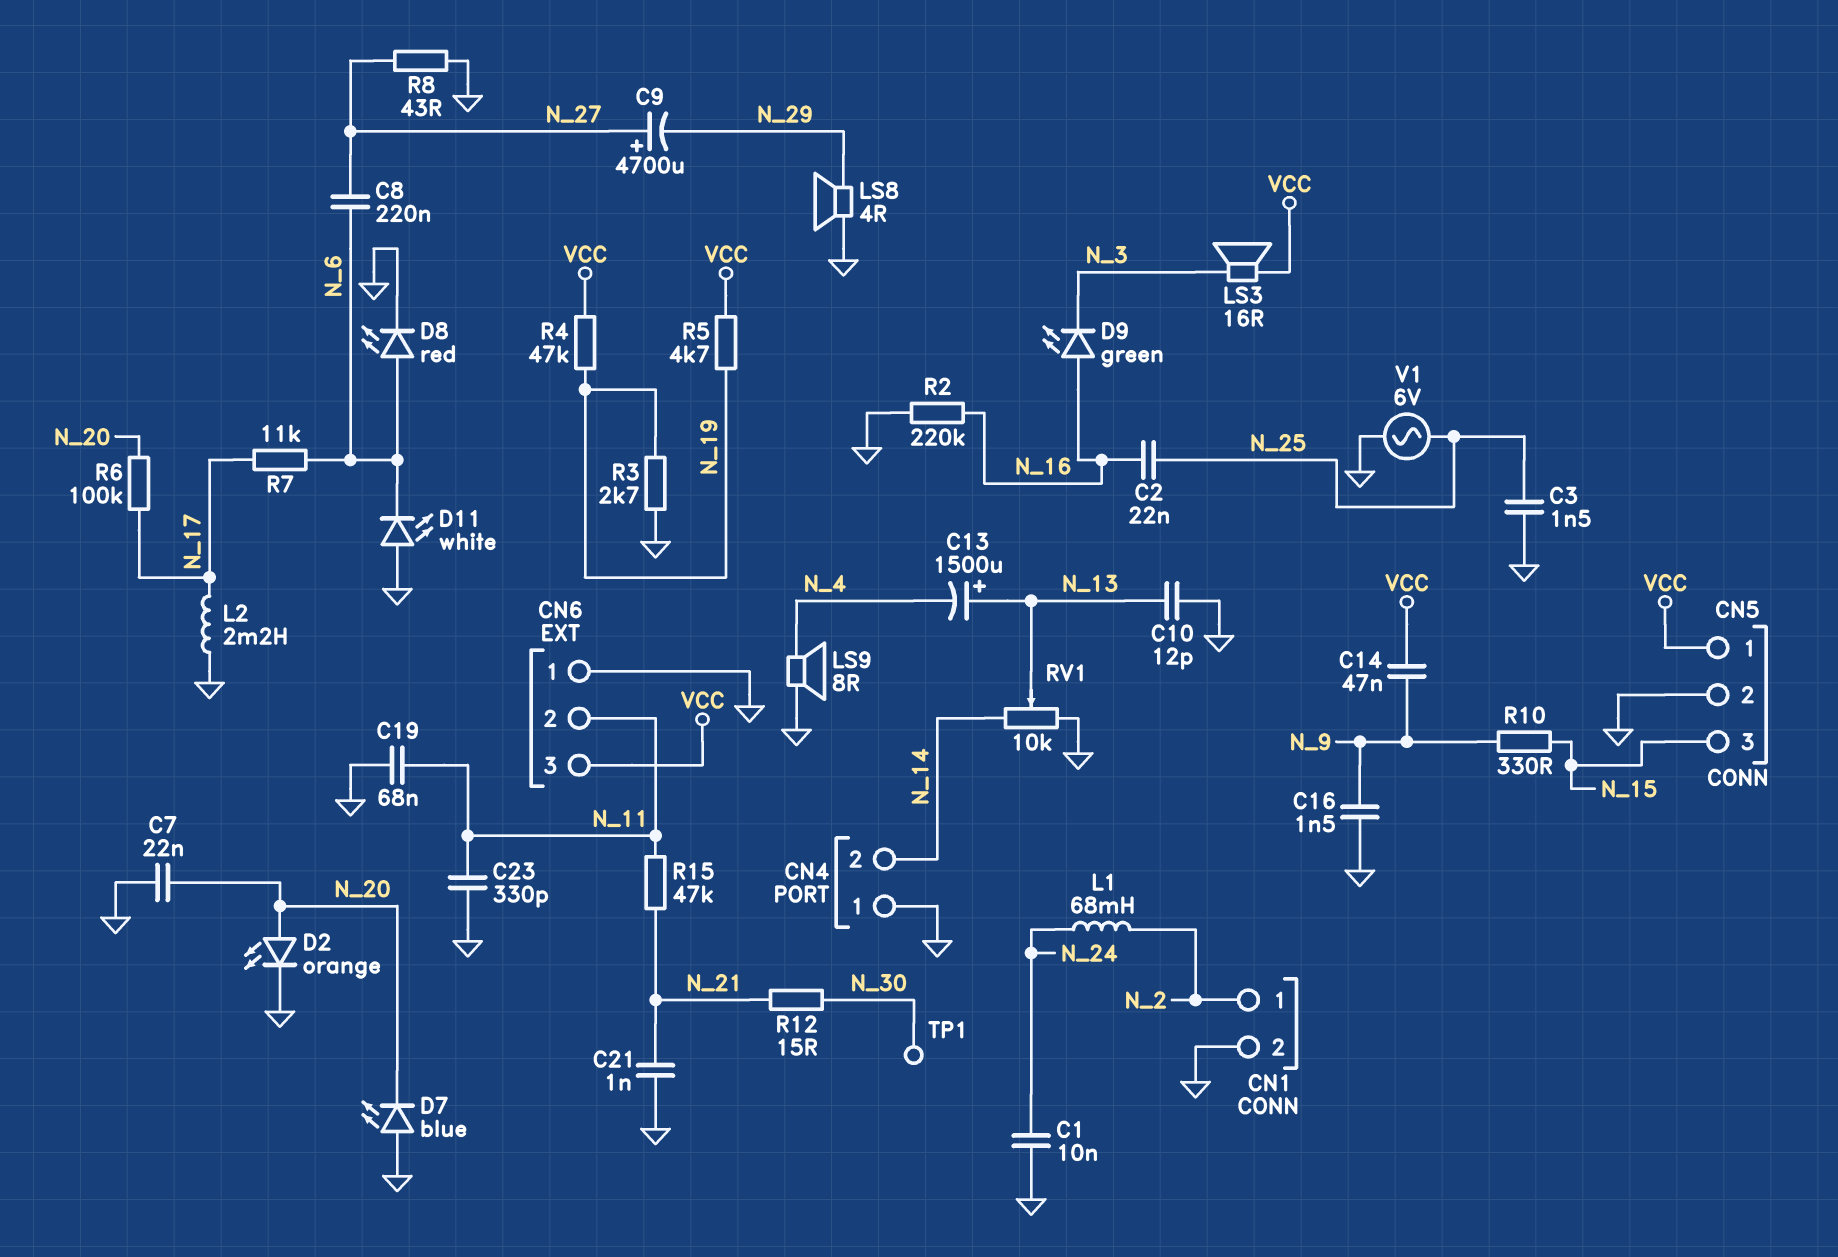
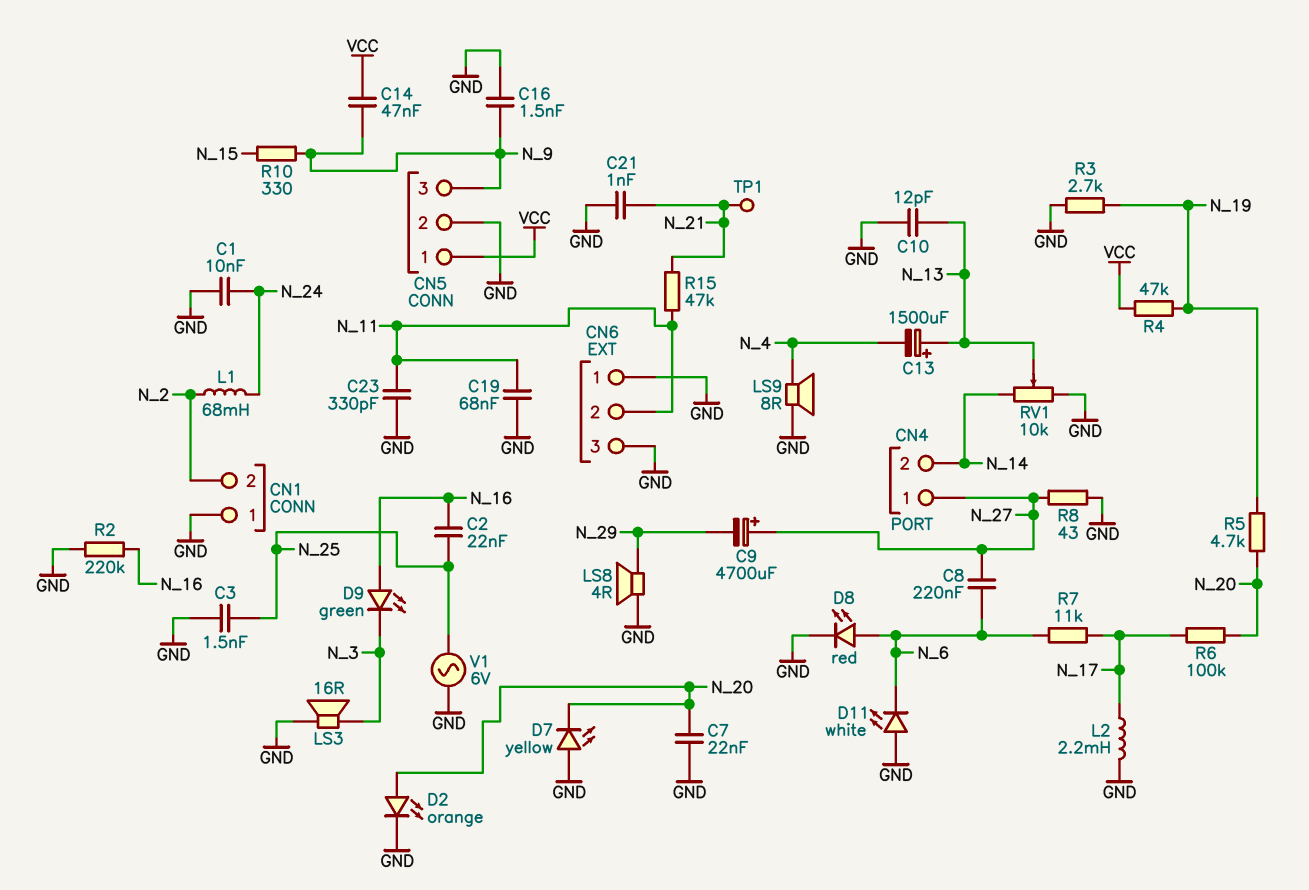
CN1 pin 1: N_2 -> GND
CN1 pin 2: GND -> N_2
CN4 pin 1: GND -> N_27
CN5 pin 3: N_15 -> N_9
CN6 pin 3: VCC -> GND
D7: LED blue (A GND, K N_20) -> LED yellow (A GND, K N_20)
LS3: speaker 16R (N_3, VCC) -> speaker 16R (GND, N_3)
R5: 4.7k (N_19, VCC) -> 4.7k (N_19, N_20)
R12: 15 (N_21, N_30) -> none
TP1: test point (N_30) -> test point (N_21)

